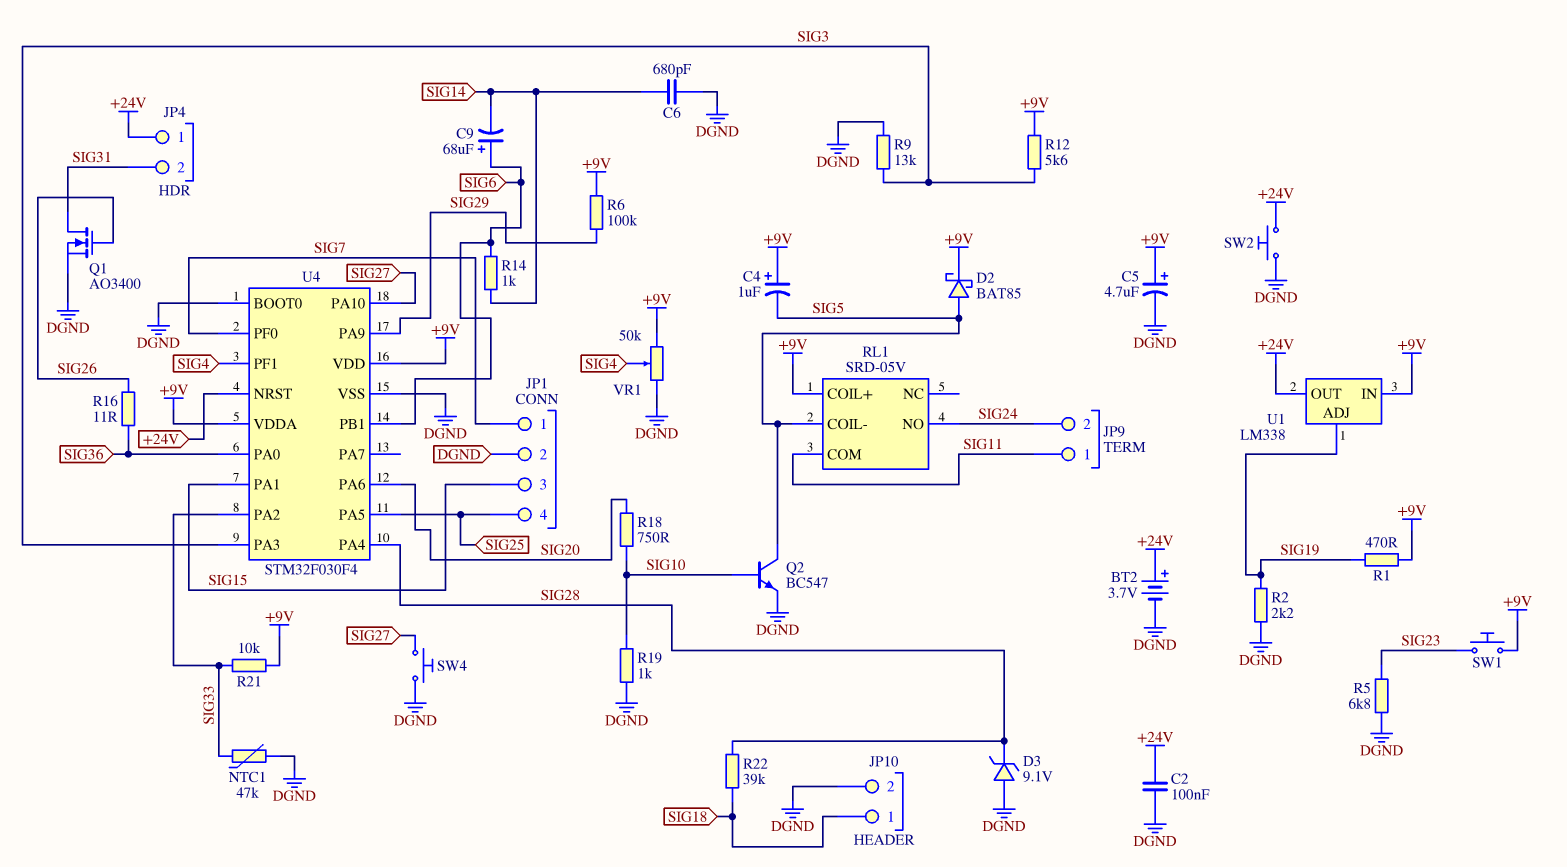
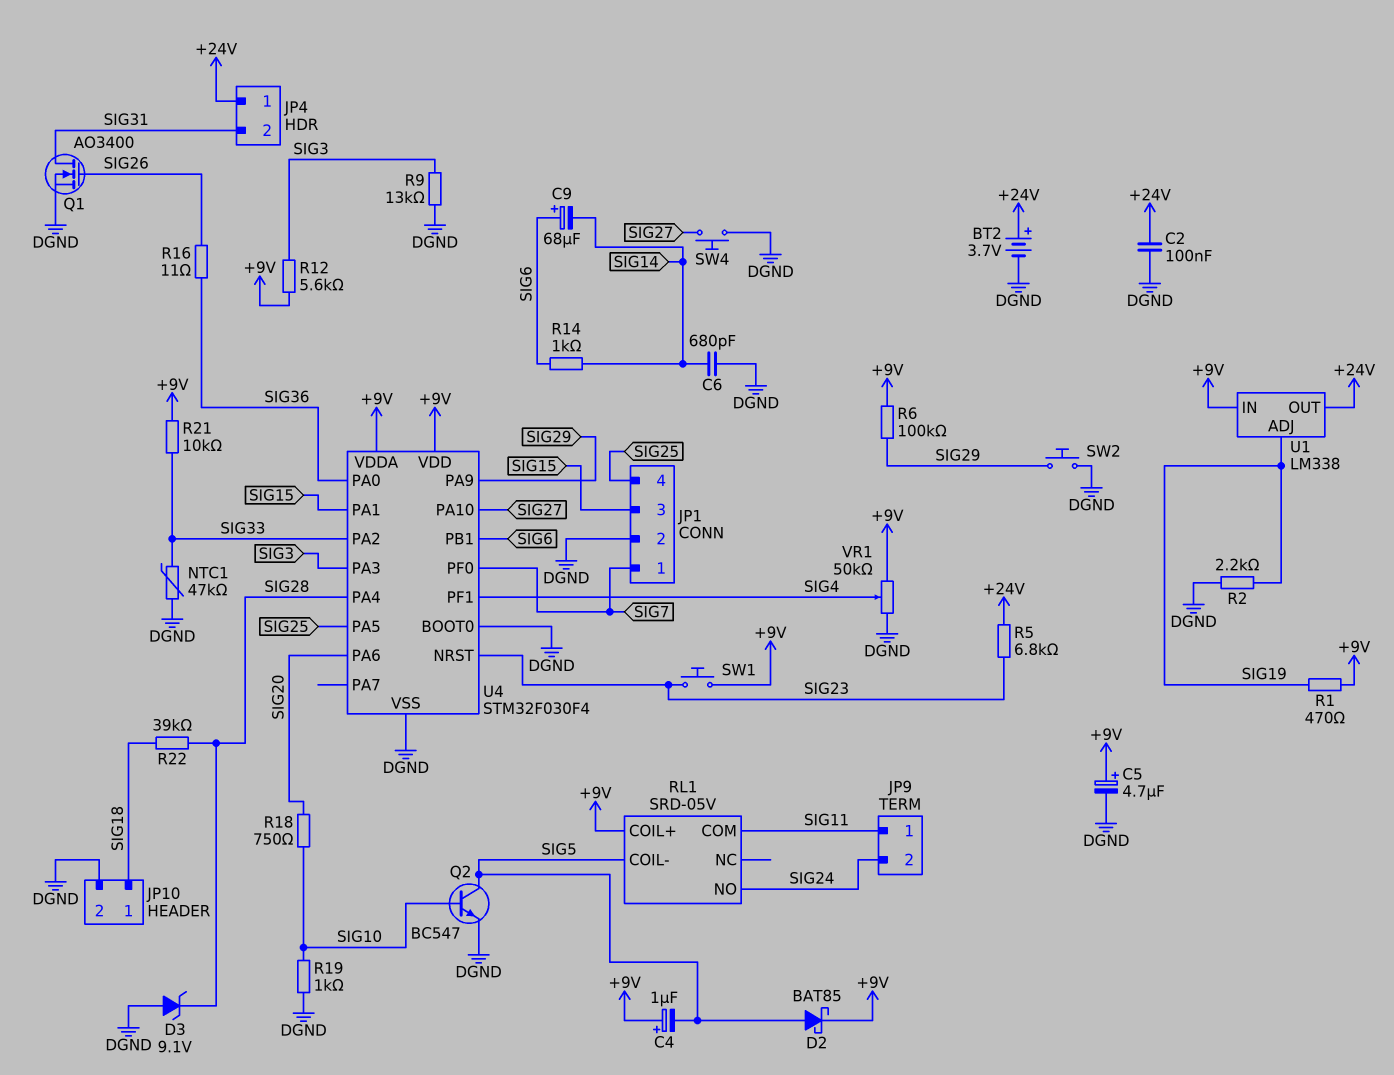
R5: 6.8k (DGND, SIG23) -> 6.8k (+24V, SIG23)
SW2: button (+24V, DGND) -> button (DGND, SIG29)
U4 pin NRST: +24V -> SIG23

